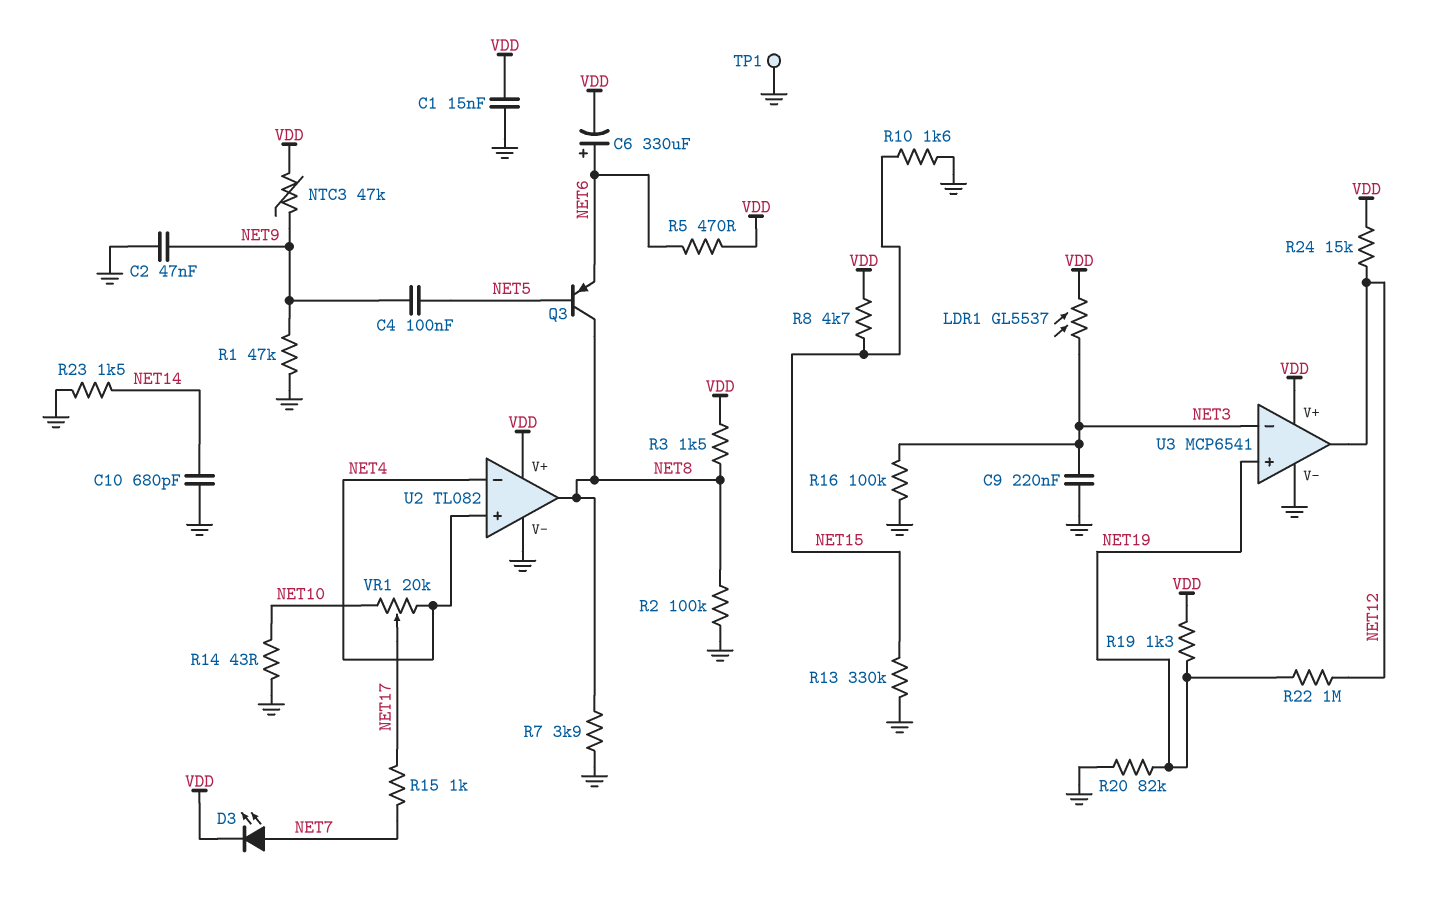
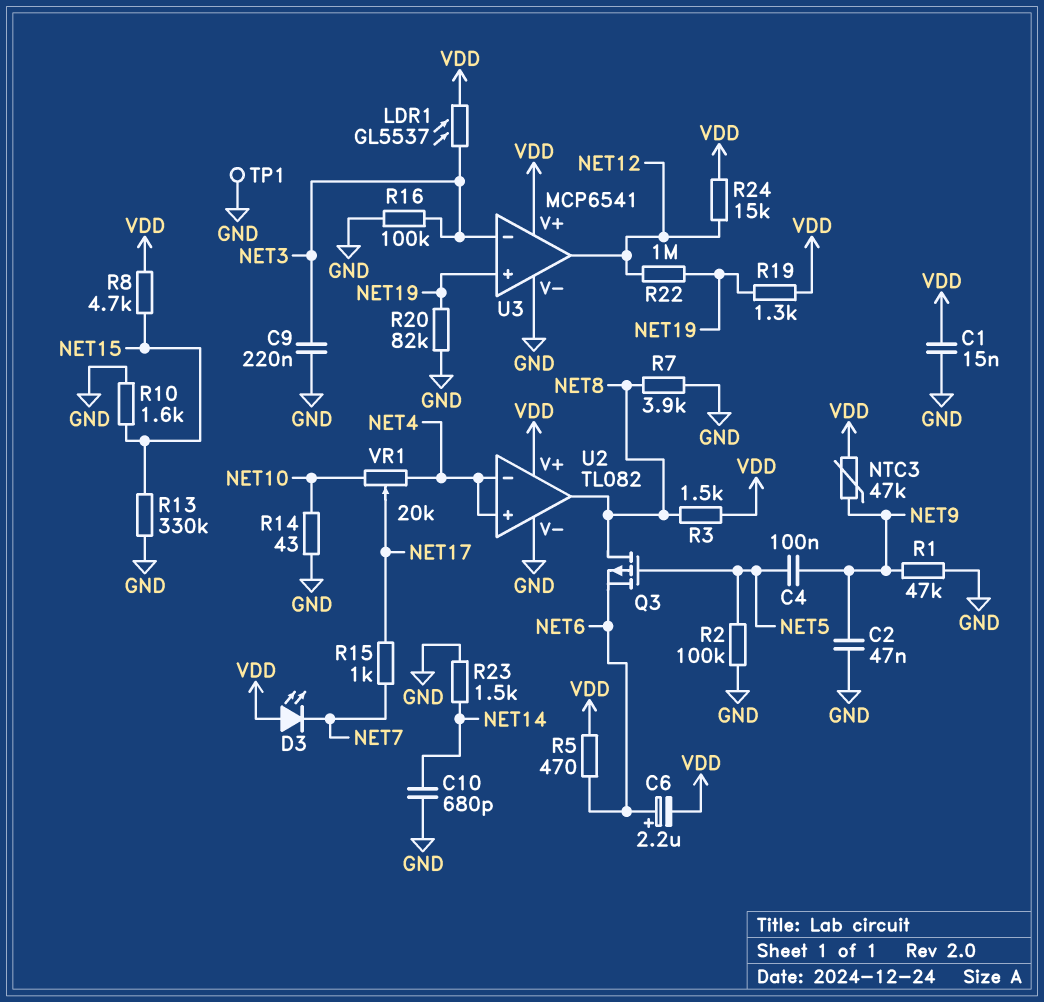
C6: 330uF (plus NET6, minus VDD) -> 2.2uF (plus NET6, minus VDD)
D3: LED (A NET7, K VDD) -> LED (A VDD, K NET7)
Q3: PNP (B NET5, C NET8, E NET6) -> PMOS (G NET5, D NET8, S NET6)
R2: 100k (GND, NET8) -> 100k (GND, NET5)

